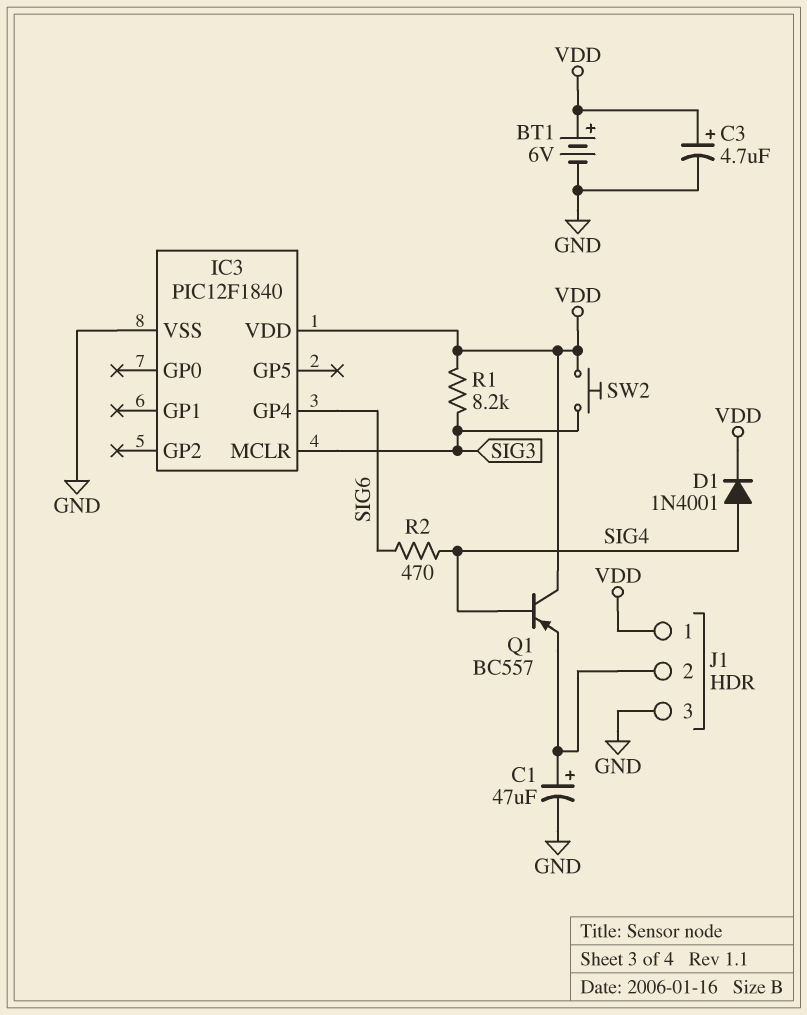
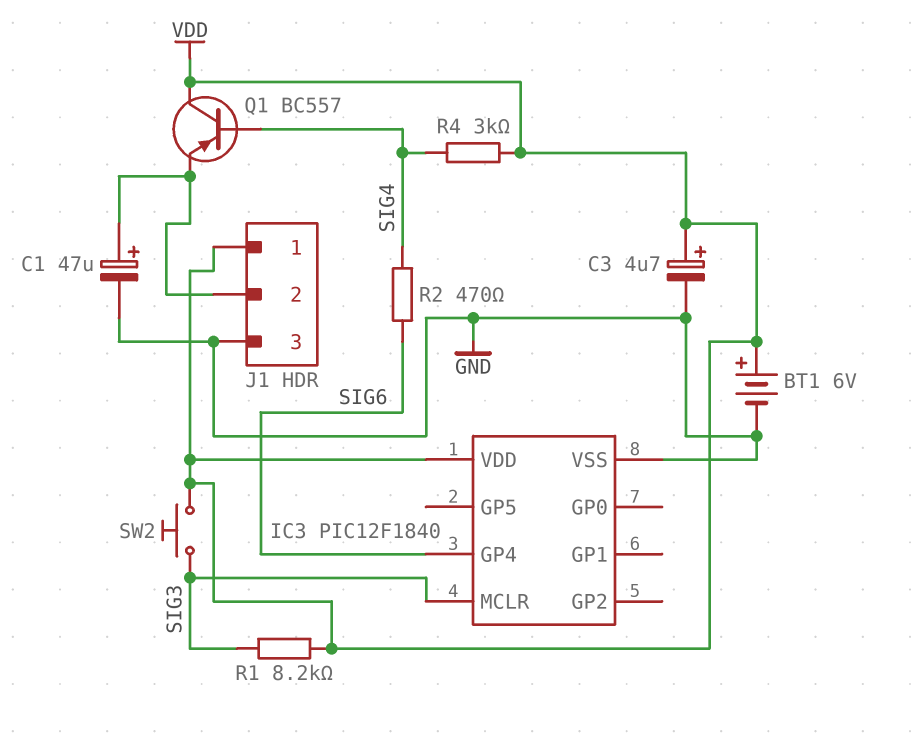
D1: diode 1N4001 (A SIG4, K VDD) -> none
R4: none -> 3k (SIG4, VDD)

